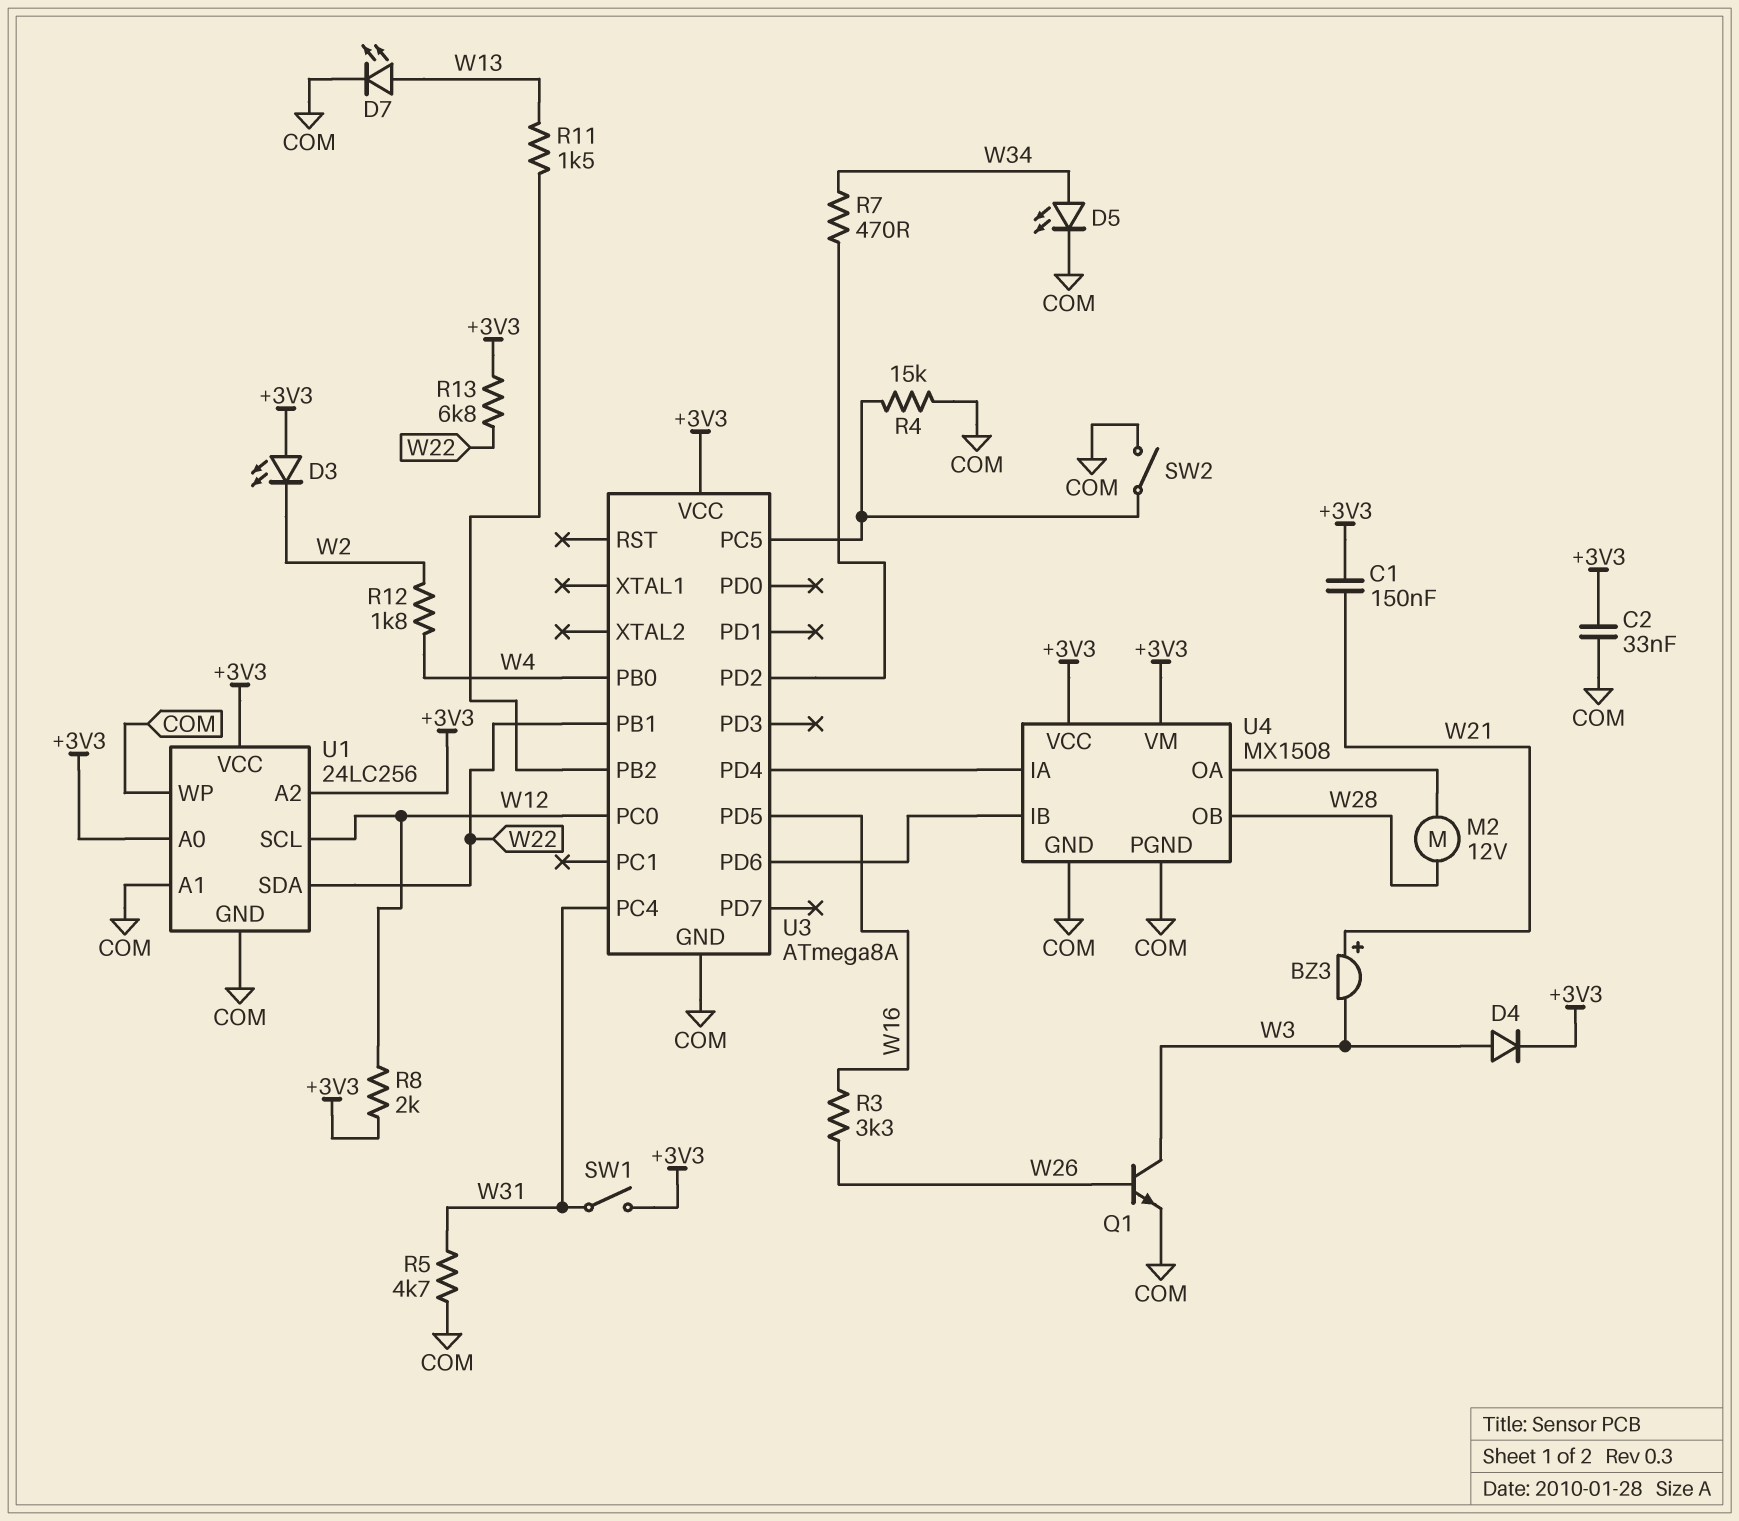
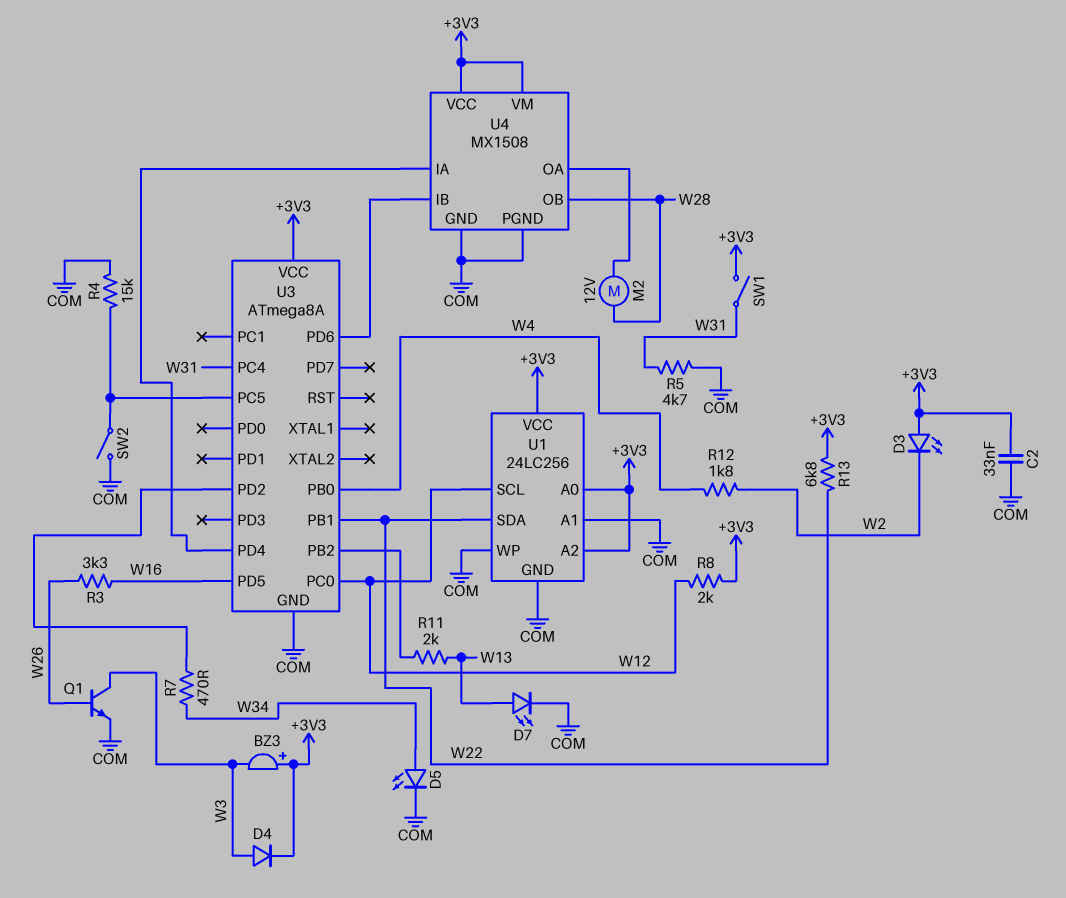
BZ3: buzzer (plus W21, minus W3) -> buzzer (plus +3V3, minus W3)
C1: 150nF (+3V3, W21) -> none
R11: 1.5k (U3/PB2, W13) -> 2k (U3/PB2, W13)

